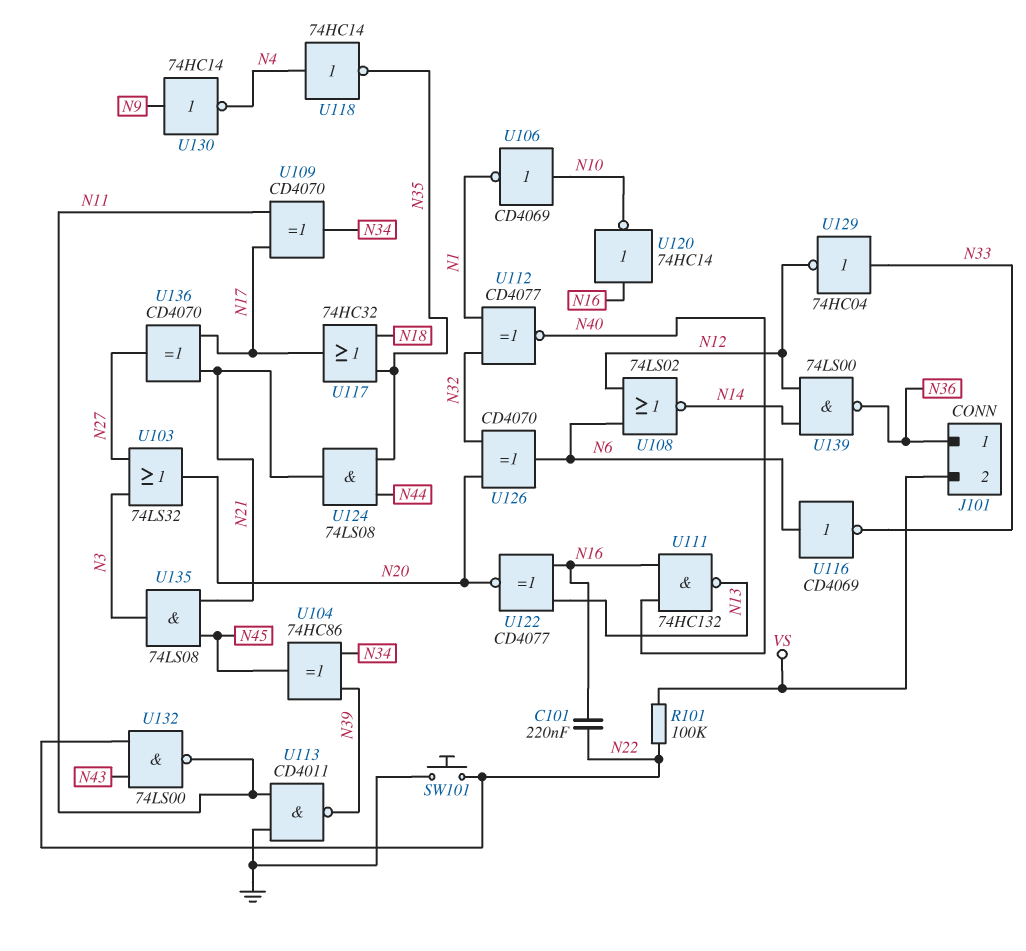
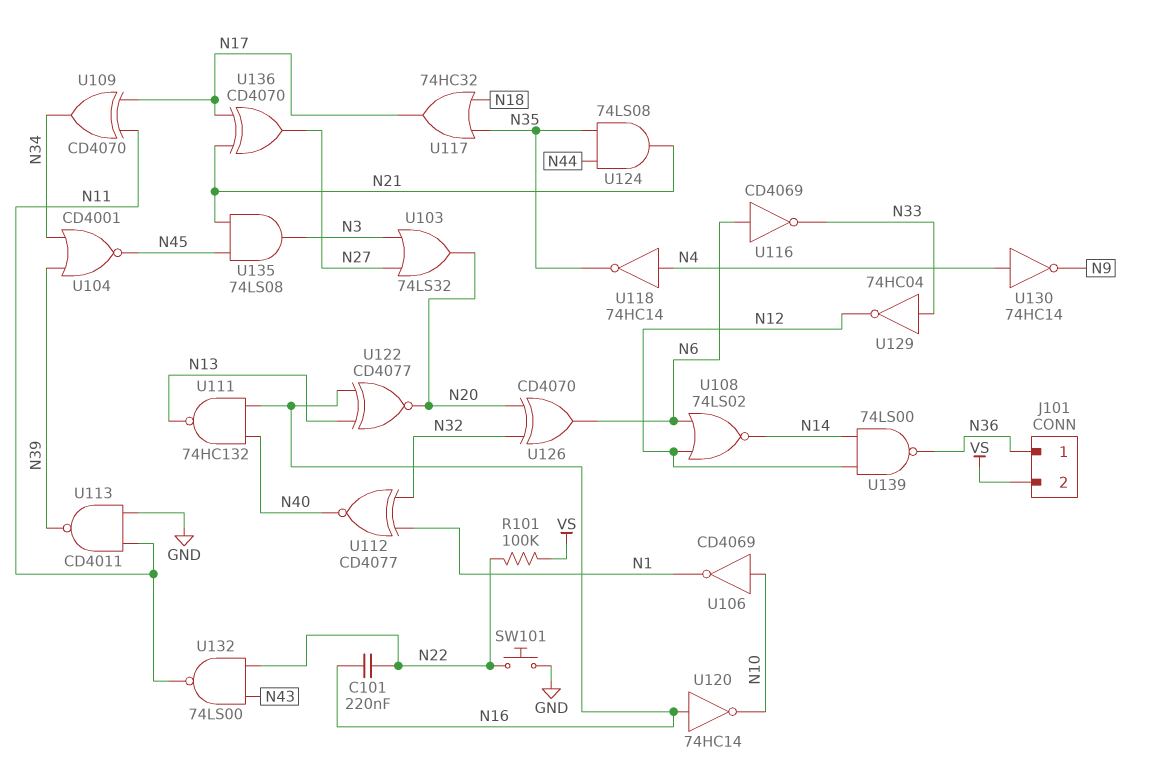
U104: XOR 74HC86 (in N34, in N39, out N45) -> NOR CD4001 (in N34, in N39, out N45)
U130: NOT 74HC14 (in N9, out N4) -> NOT 74HC14 (in N4, out N9)

